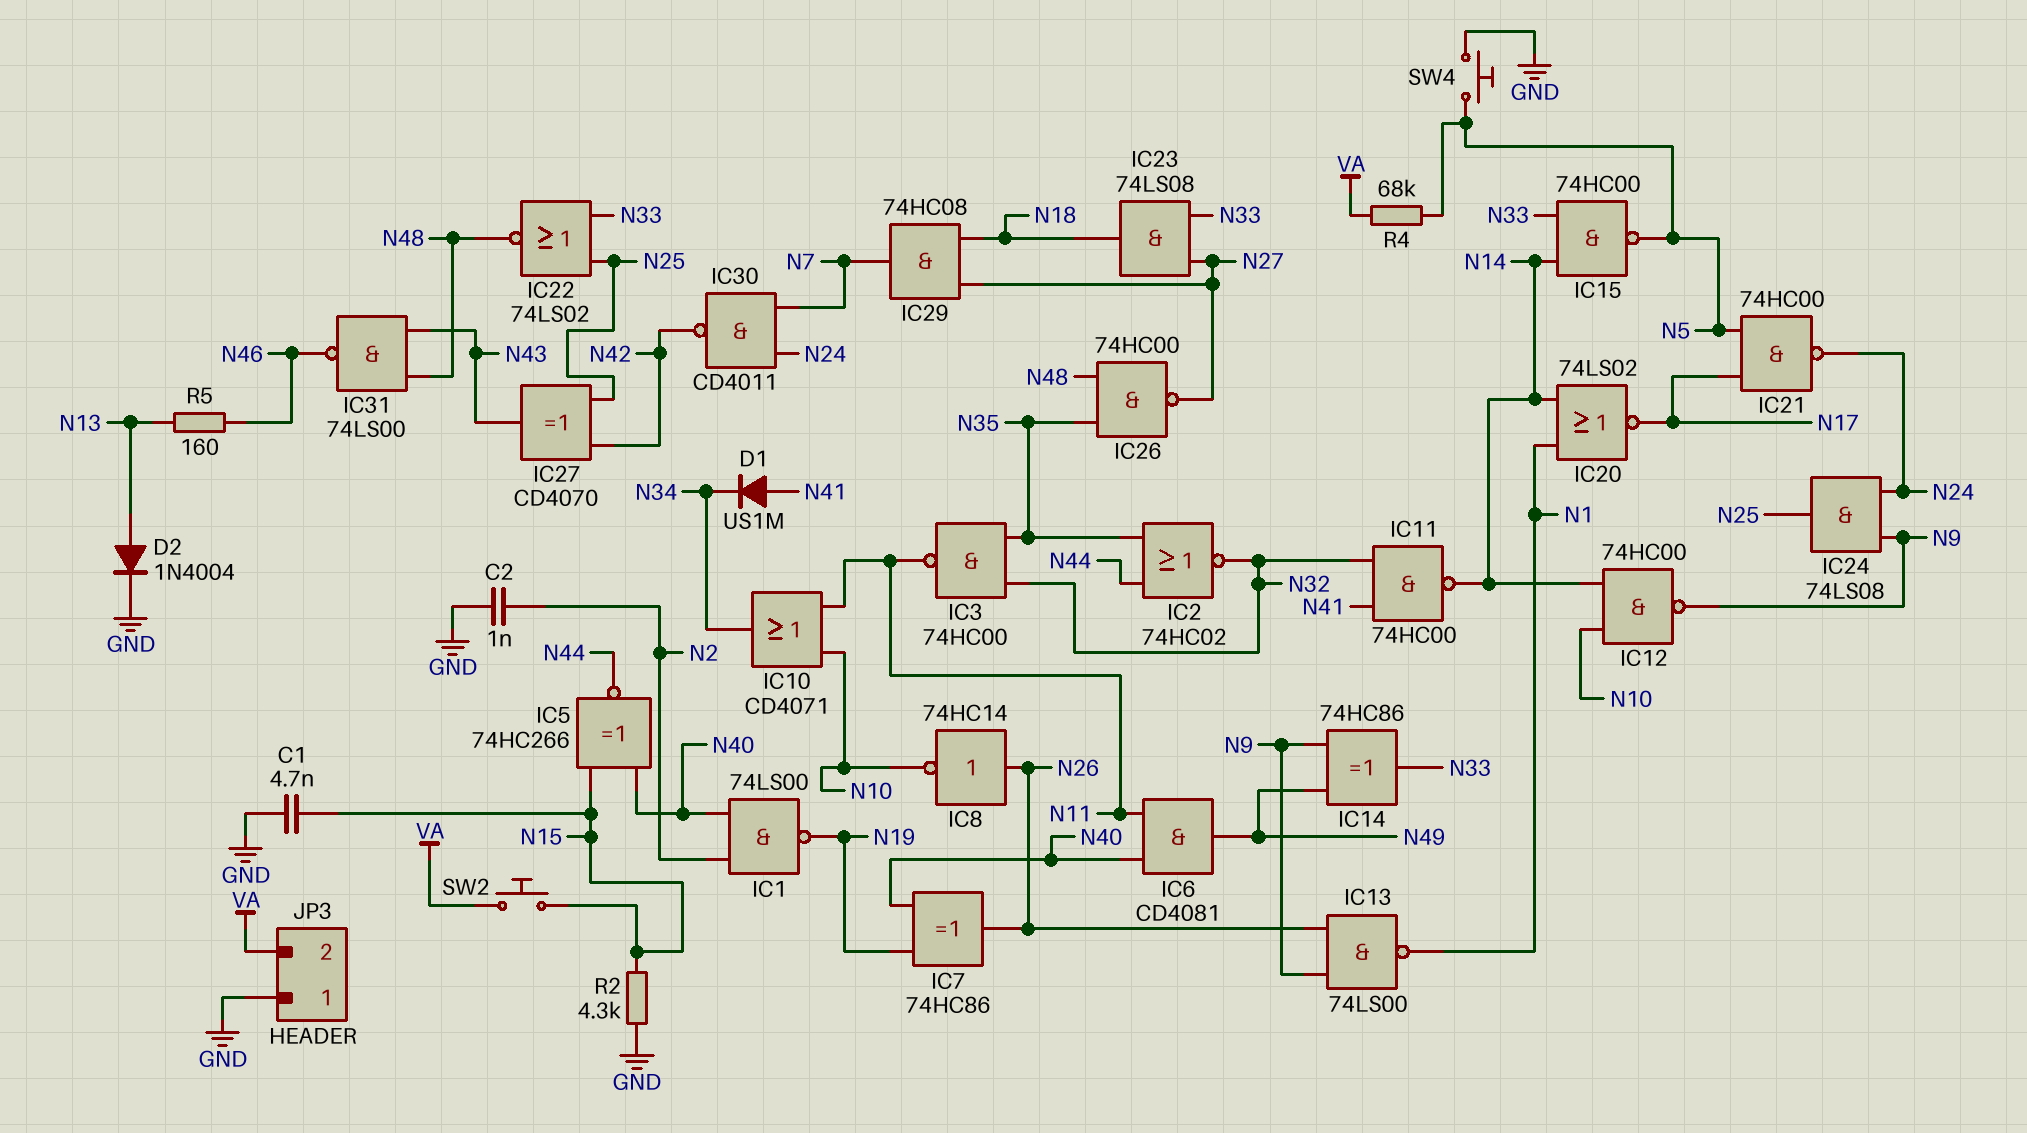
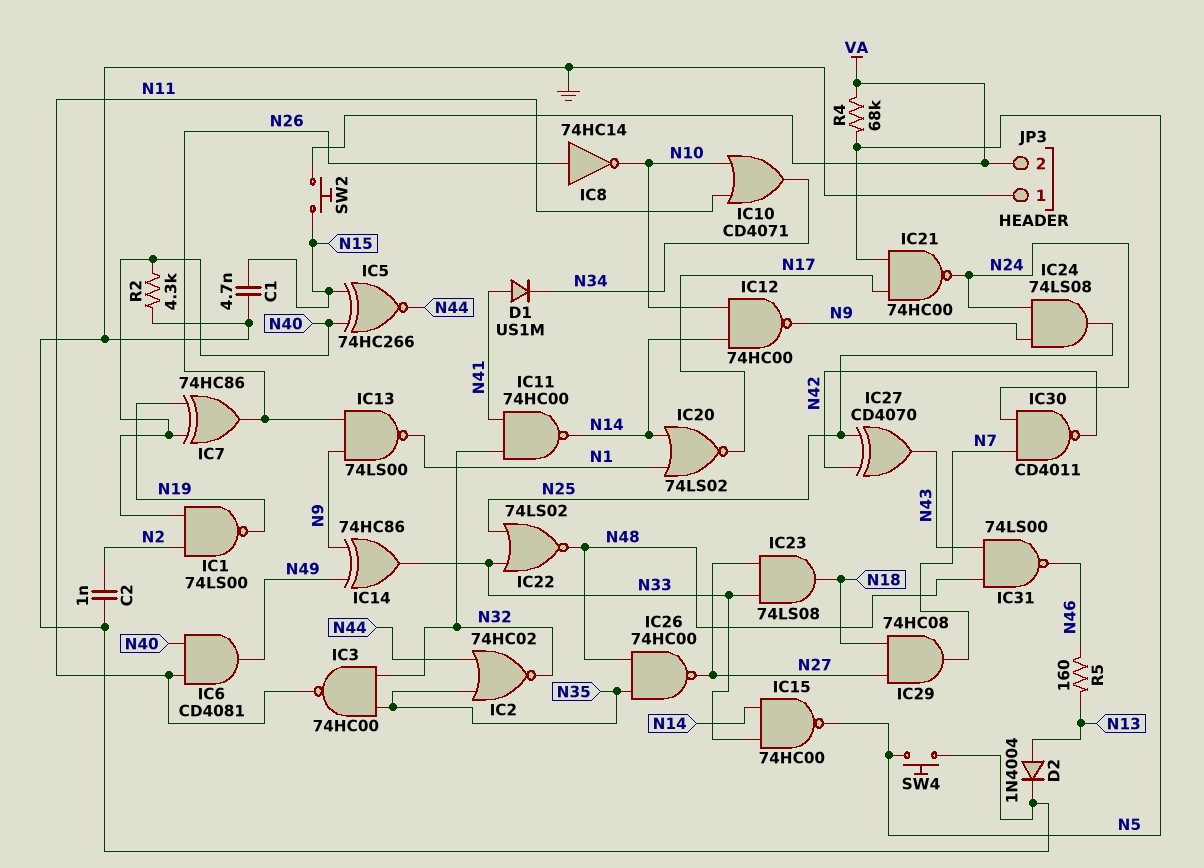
R2: 4.3k (GND, N15) -> 4.3k (GND, N40)

